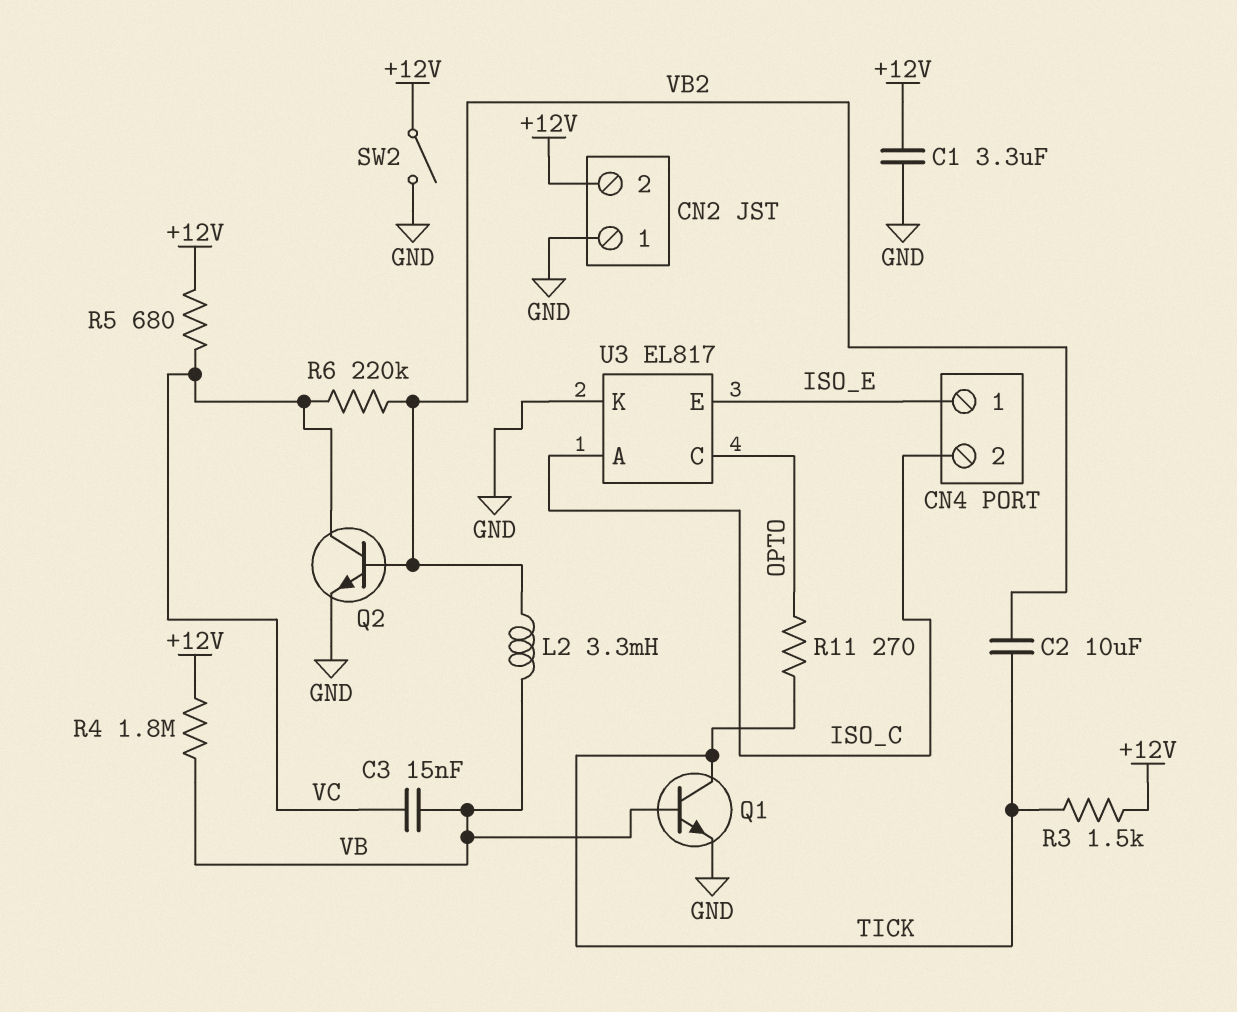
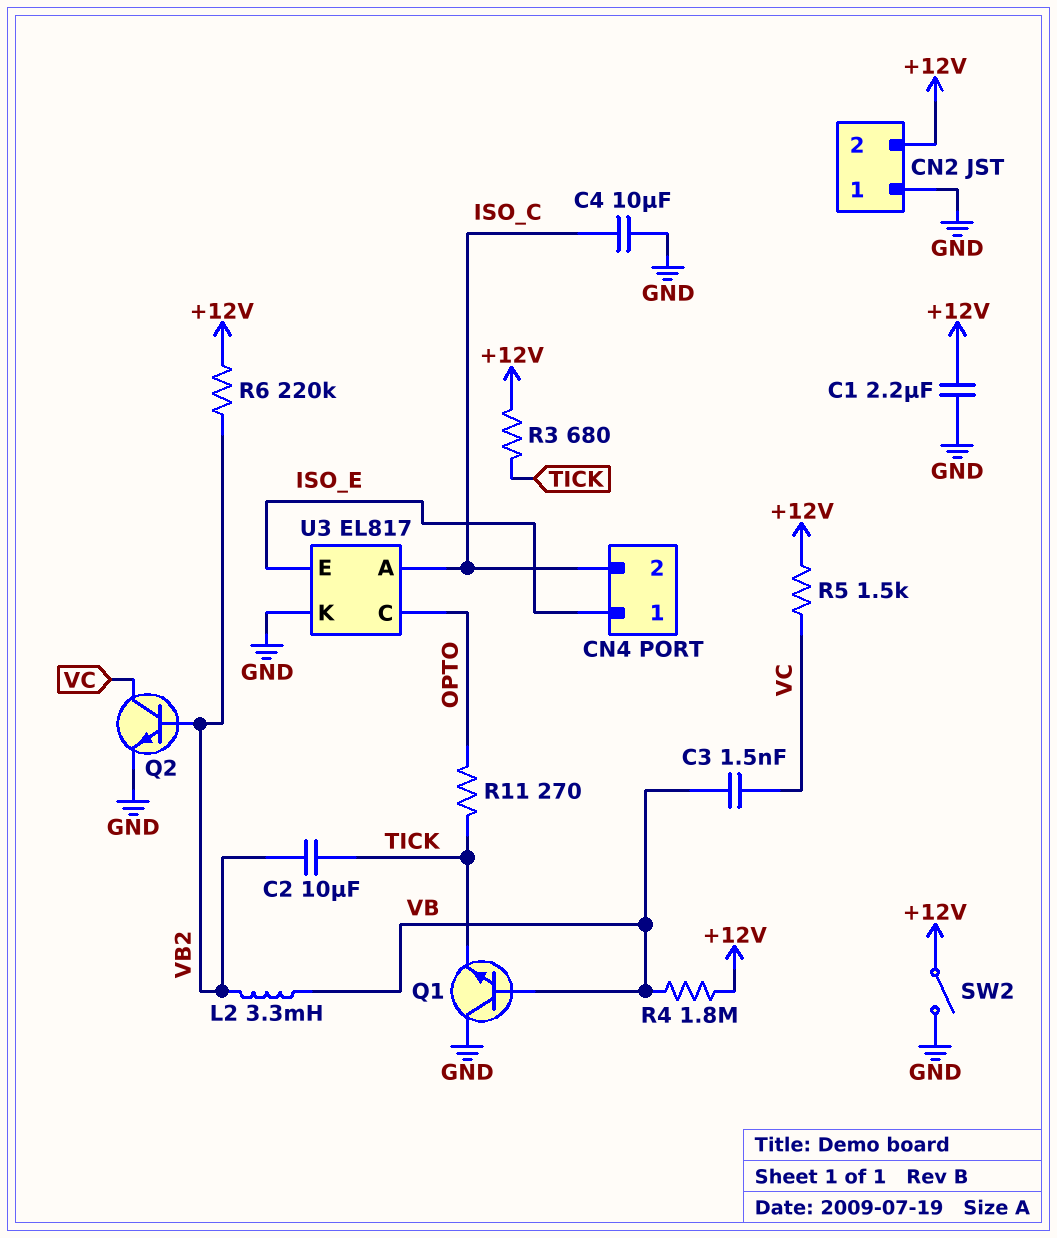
C1: 3.3uF (+12V, GND) -> 2.2uF (+12V, GND)
C3: 15nF (VB, VC) -> 1.5nF (VB, VC)
C4: none -> 10uF (GND, ISO_C)
Q1: NPN (B VB, C TICK, E GND) -> NPN (B VB, C GND, E TICK)
R3: 1.5k (+12V, TICK) -> 680 (+12V, TICK)
R5: 680 (+12V, VC) -> 1.5k (+12V, VC)
R6: 220k (VB2, VC) -> 220k (+12V, VB2)

